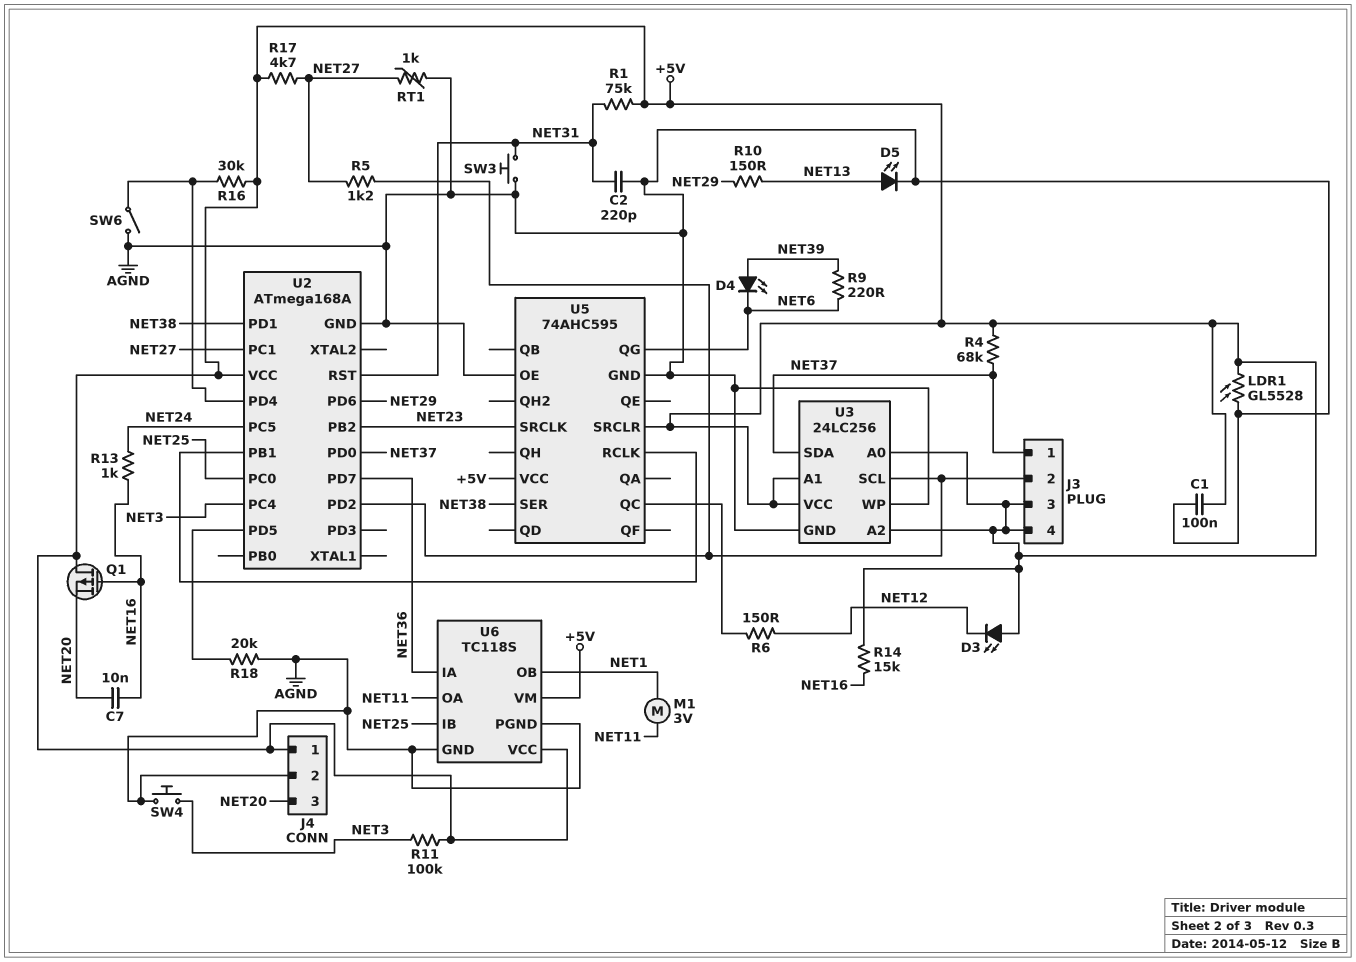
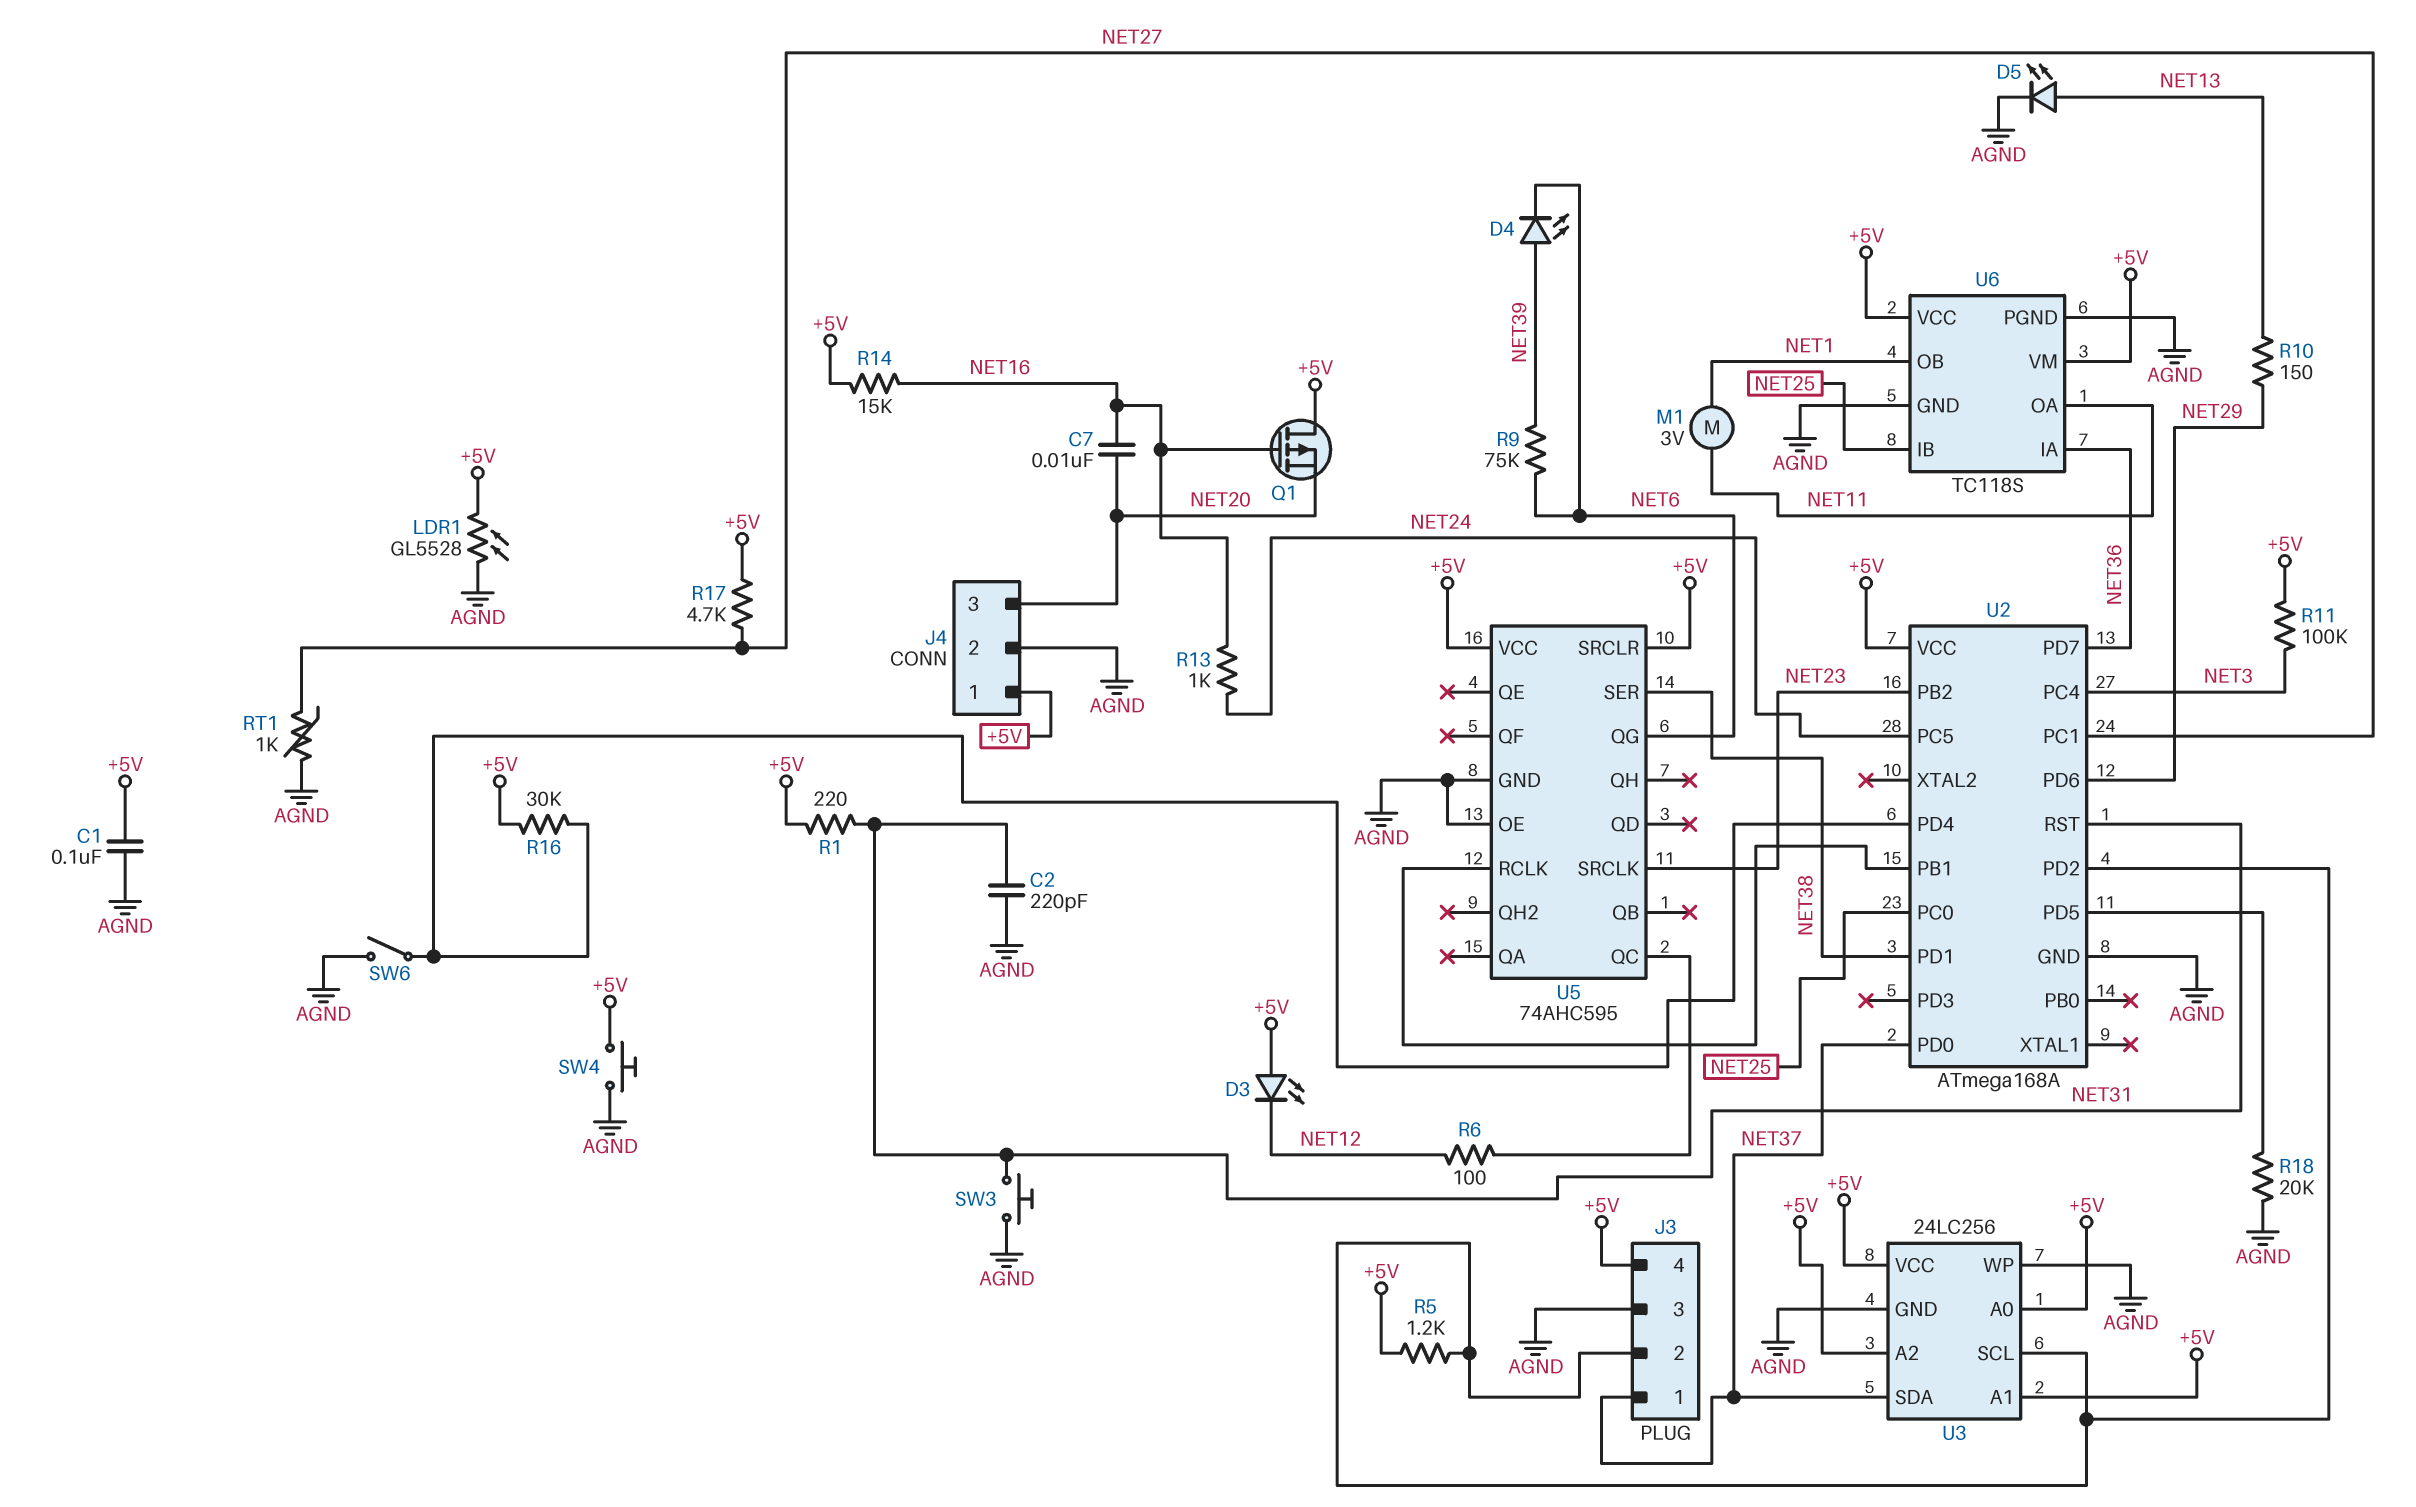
J3 pin 3: +5V -> AGND
R1: 75k (+5V, NET31) -> 220 (+5V, NET31)
R4: 68k (+5V, NET37) -> none
R5: 1.2k (J3/2, NET27) -> 1.2k (+5V, J3/2)
R6: 150 (NET12, U5/QC) -> 100 (NET12, U5/QC)
R9: 220 (NET6, NET39) -> 75k (NET6, NET39)
SW4: button (AGND, NET3) -> button (+5V, AGND)

